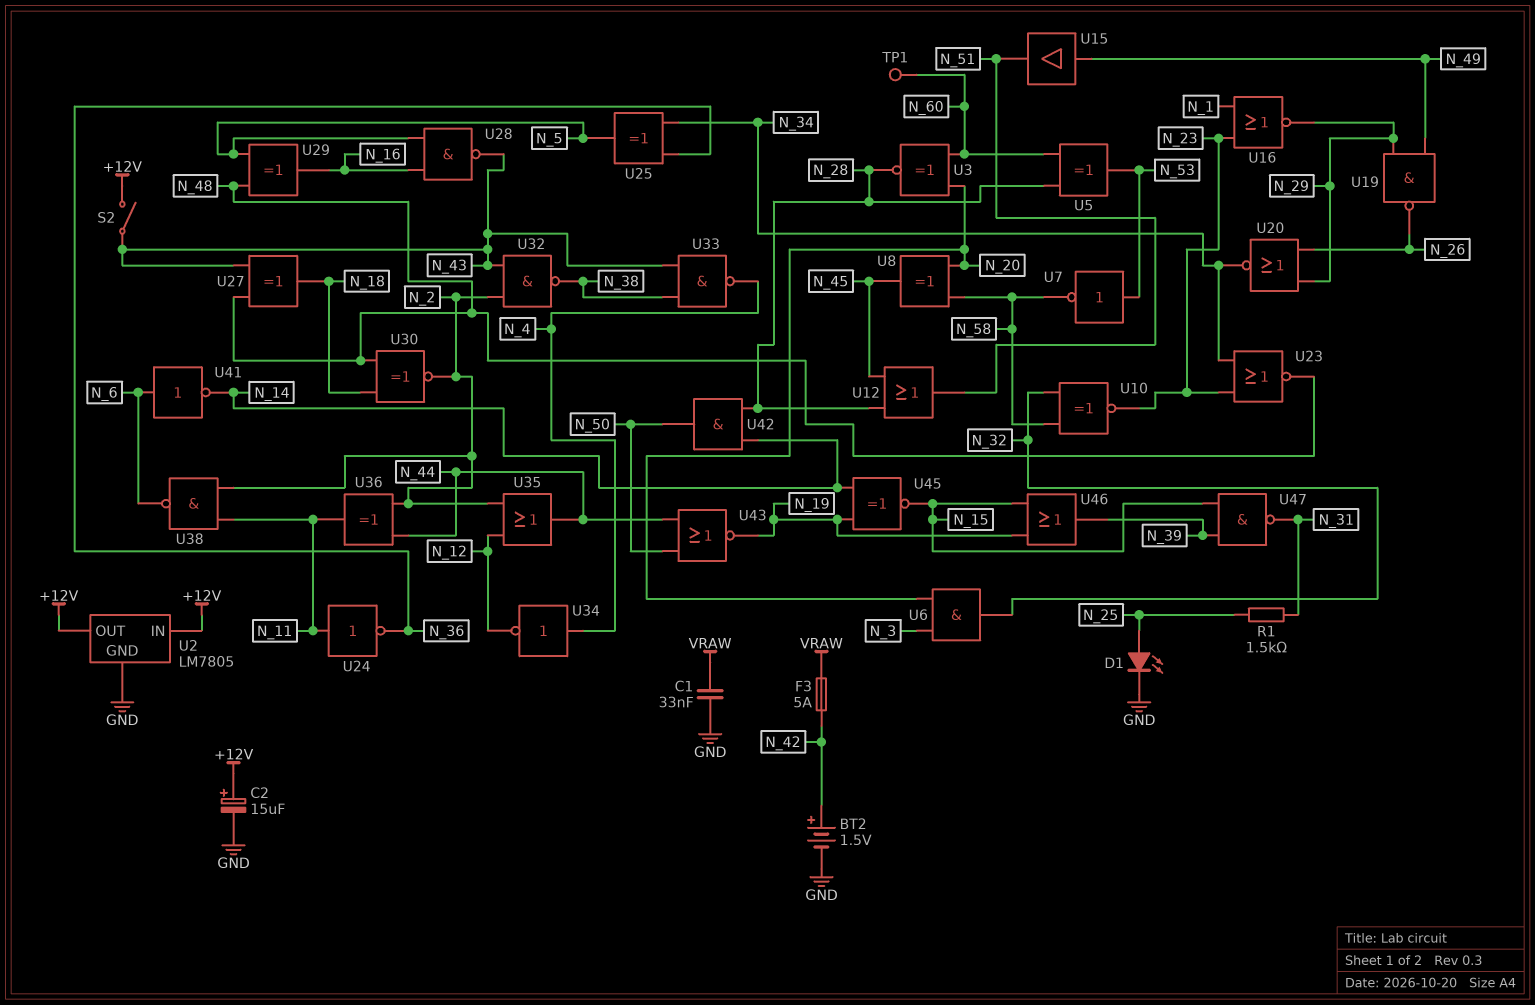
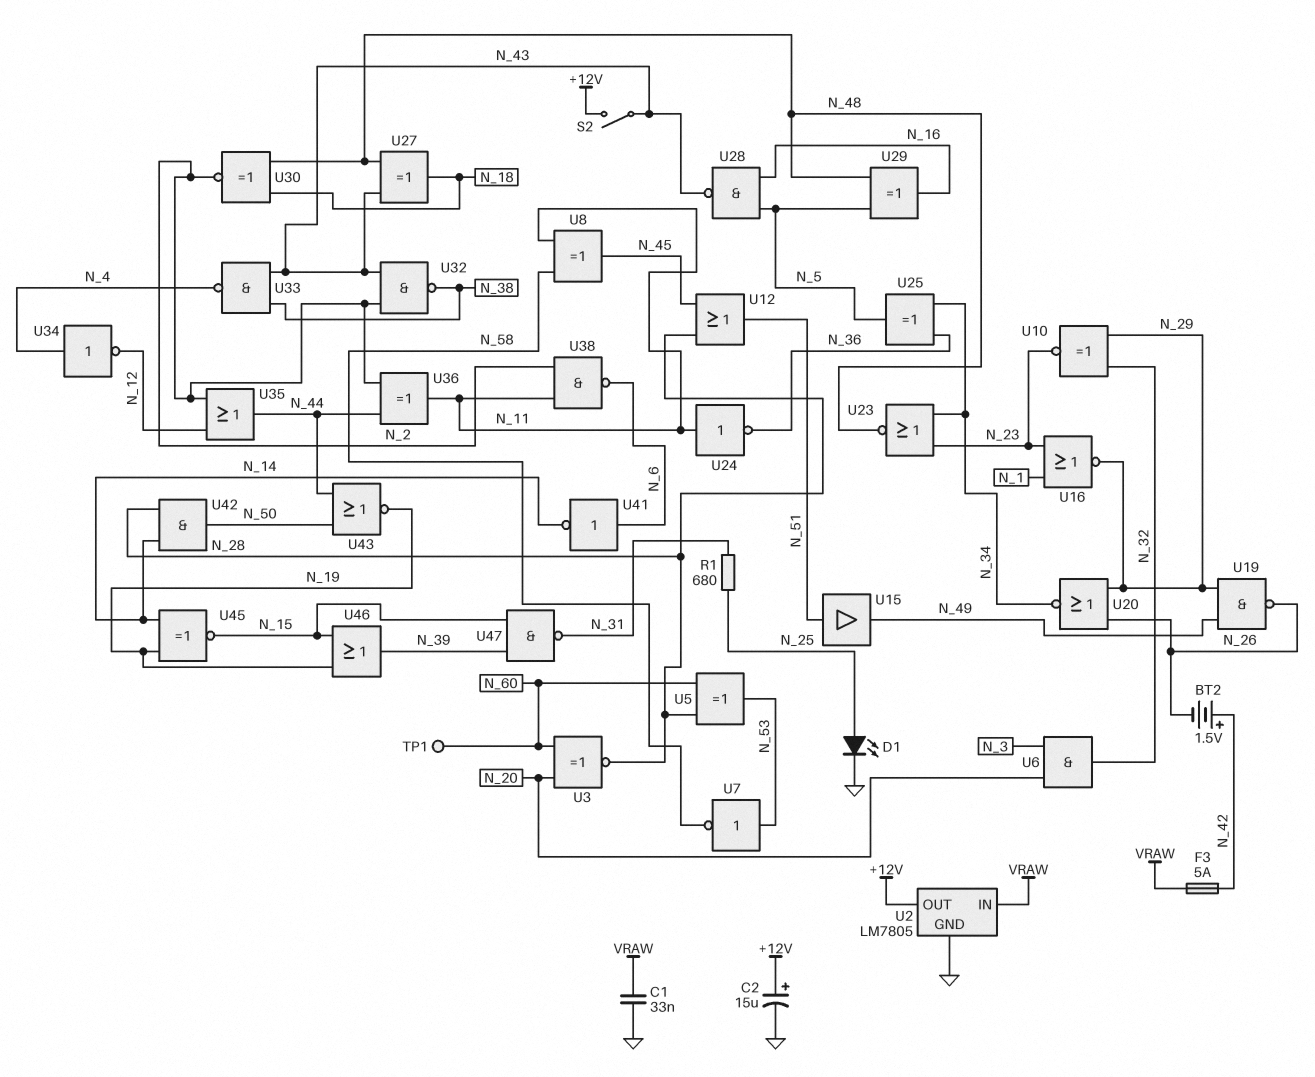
BT2: 1.5V (plus N_42, minus GND) -> 1.5V (plus N_42, minus N_26)
R1: 1.5k (N_25, N_31) -> 680 (N_25, N_31)
U2 pin IN: +12V -> VRAW
U8: XOR (in N_20, in N_58, out N_45) -> XOR (in N_11, in N_58, out N_45)
U10: XNOR (in N_32, in N_58, out N_23) -> XNOR (in N_29, in N_32, out N_23)
U15: buffer (in N_49, out N_51) -> buffer (in N_51, out N_49)

